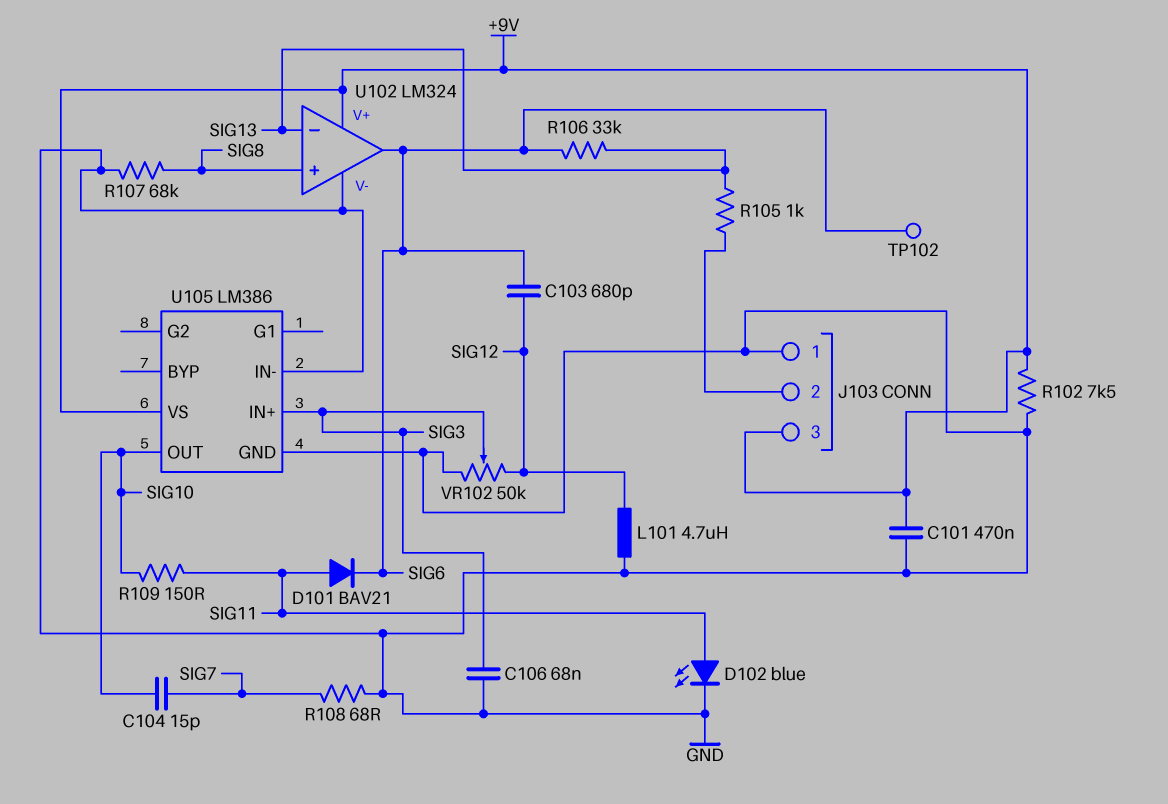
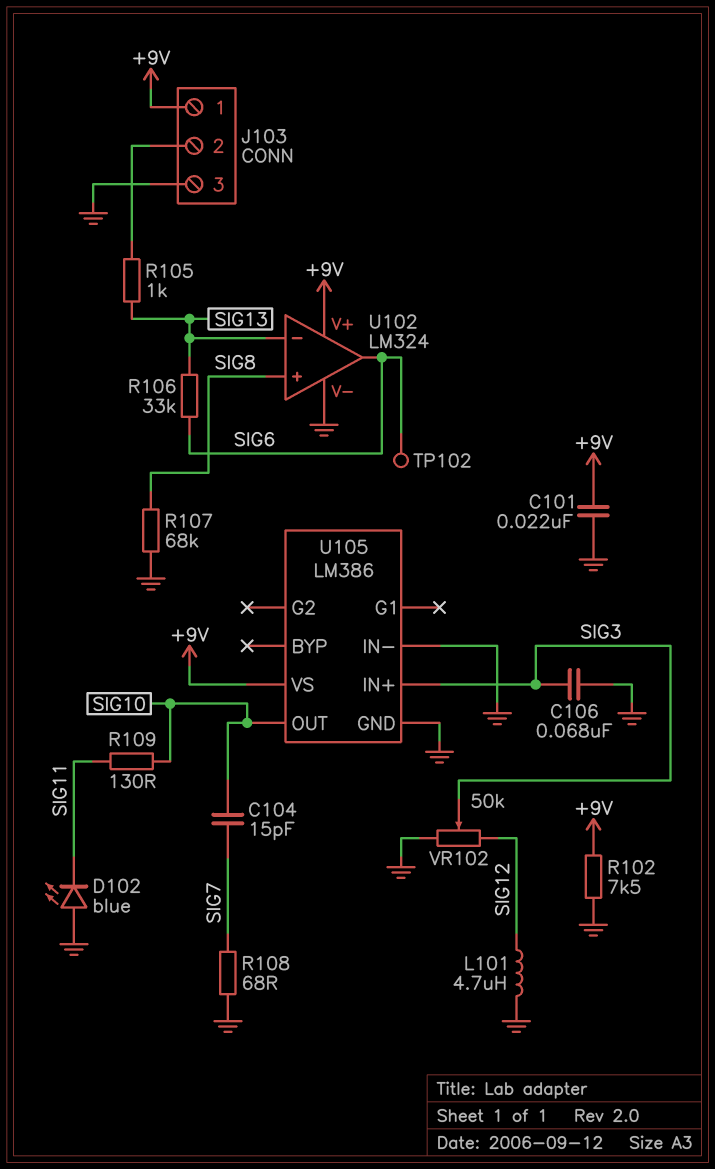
C101: 470nF (+9V, GND) -> 22nF (+9V, GND)
C103: 680pF (SIG6, SIG12) -> none
D101: diode BAV21 (A SIG11, K SIG6) -> none
D102: LED blue (A SIG11, K GND) -> LED blue (A GND, K SIG11)
J103 pin 1: GND -> +9V
J103 pin 3: +9V -> GND
R109: 150 (SIG10, SIG11) -> 130 (SIG10, SIG11)

